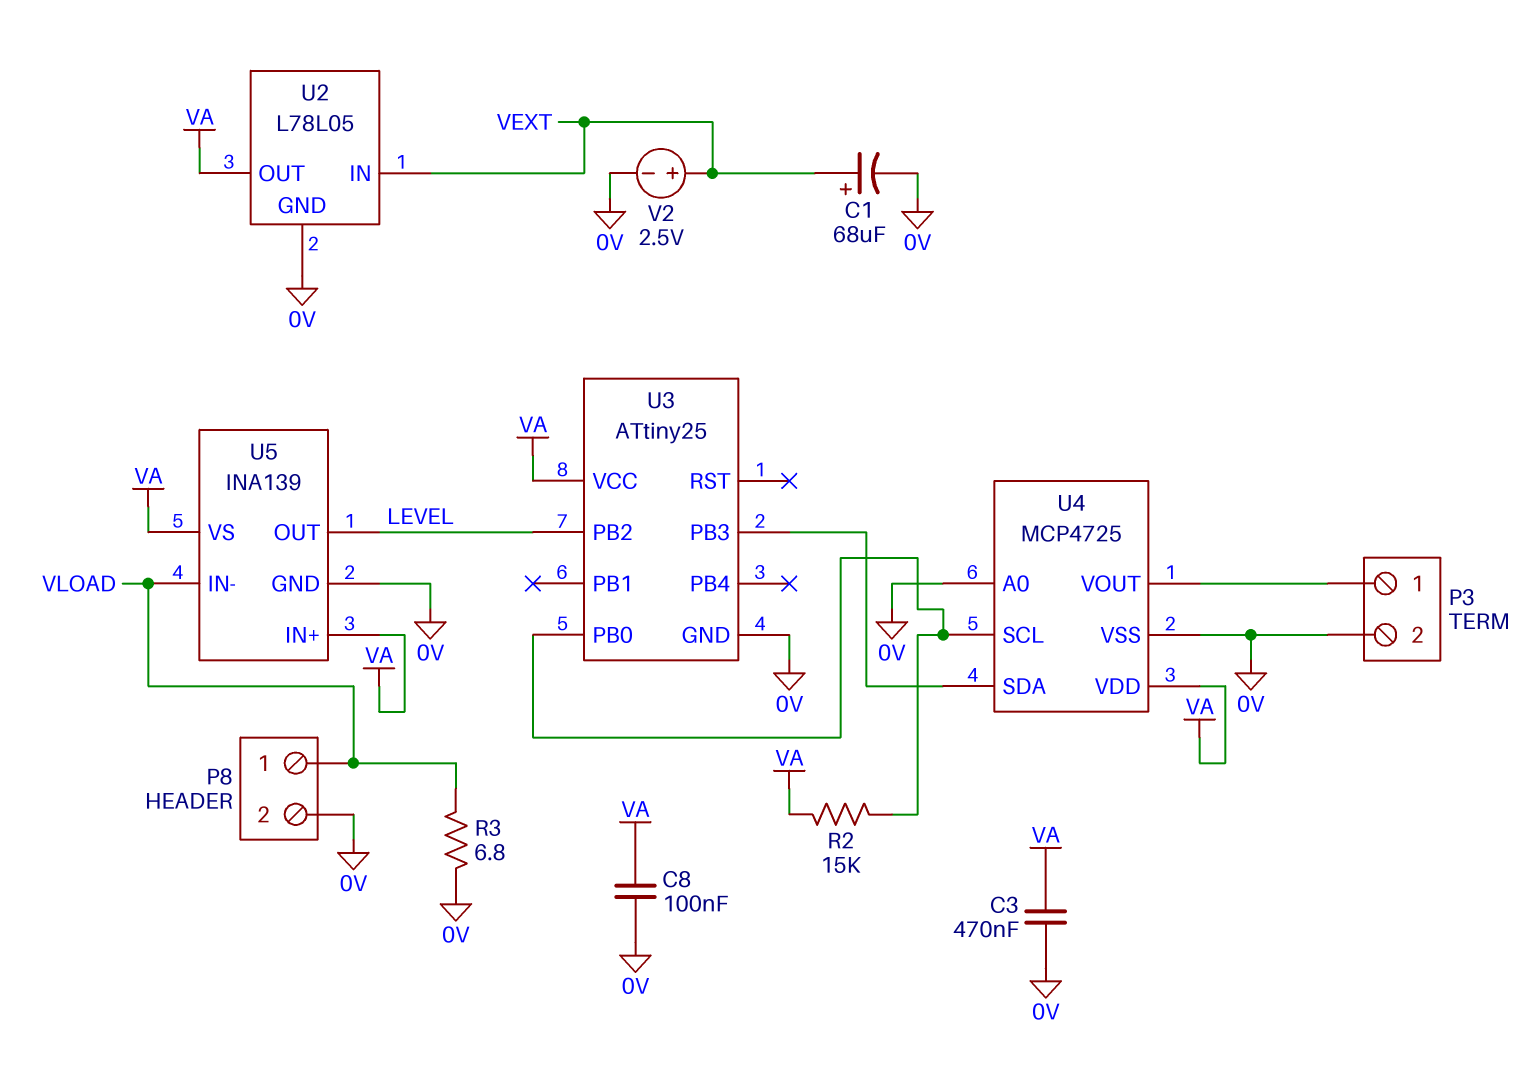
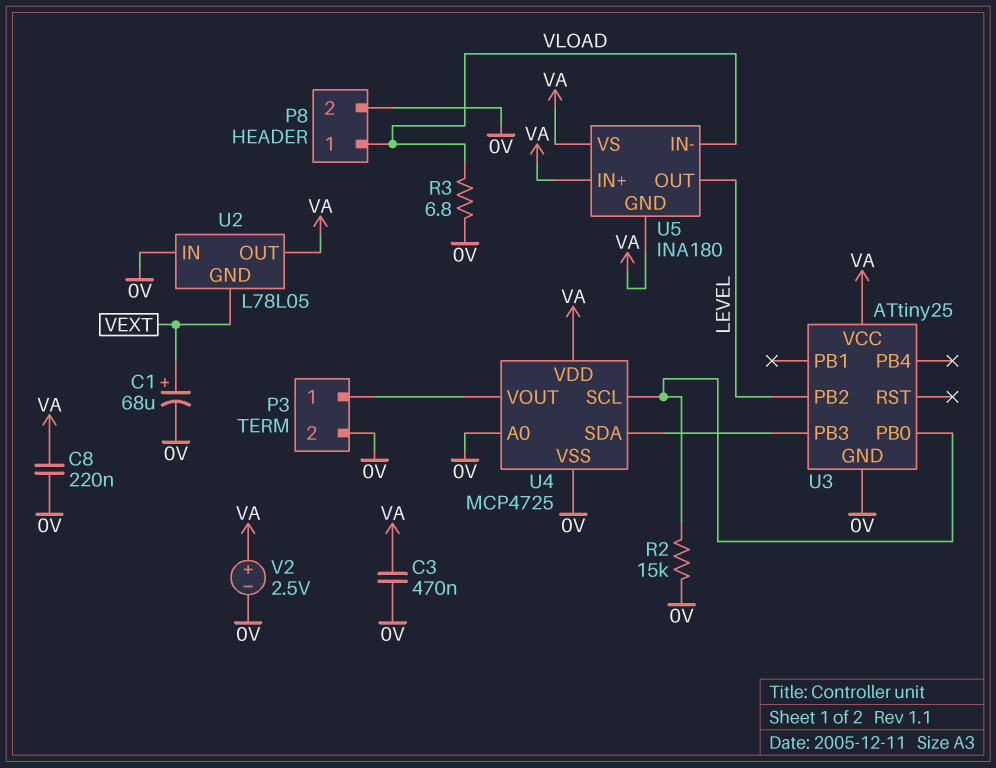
C8: 100nF (0V, VA) -> 220nF (0V, VA)
R2: 15k (U3/PB0, VA) -> 15k (0V, U3/PB0)
U2 pin GND: 0V -> VEXT
U2 pin IN: VEXT -> 0V
U5: INA139 -> INA180
U5 pin GND: 0V -> VA
V2: 2.5V (plus VEXT, minus 0V) -> 2.5V (plus VA, minus 0V)

